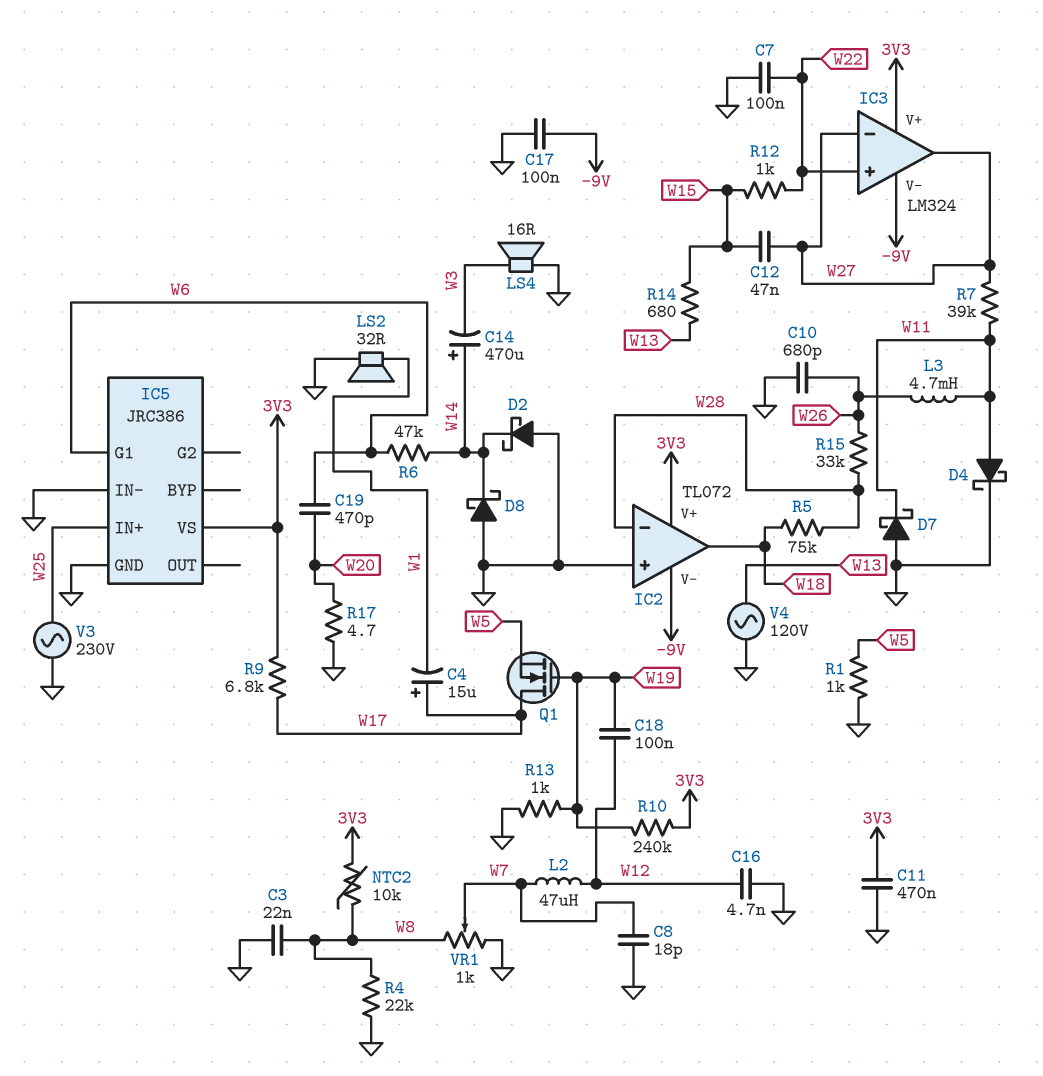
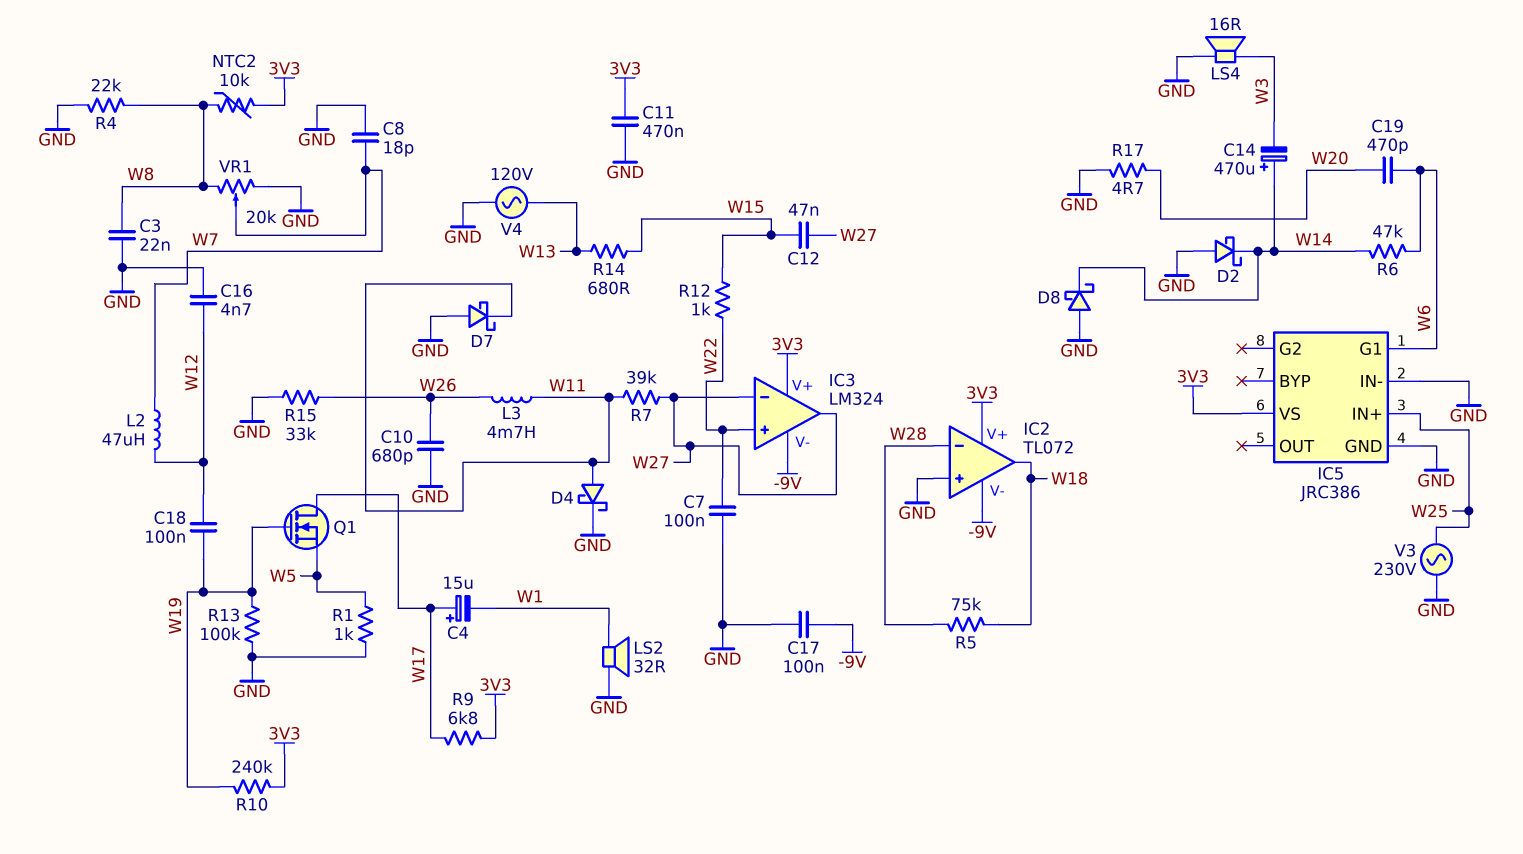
R13: 1k (GND, W19) -> 100k (GND, W19)
R15: 33k (W26, W28) -> 33k (GND, W26)
VR1: 1k (GND, W8, wiper W7) -> 20k (GND, W8, wiper W7)

